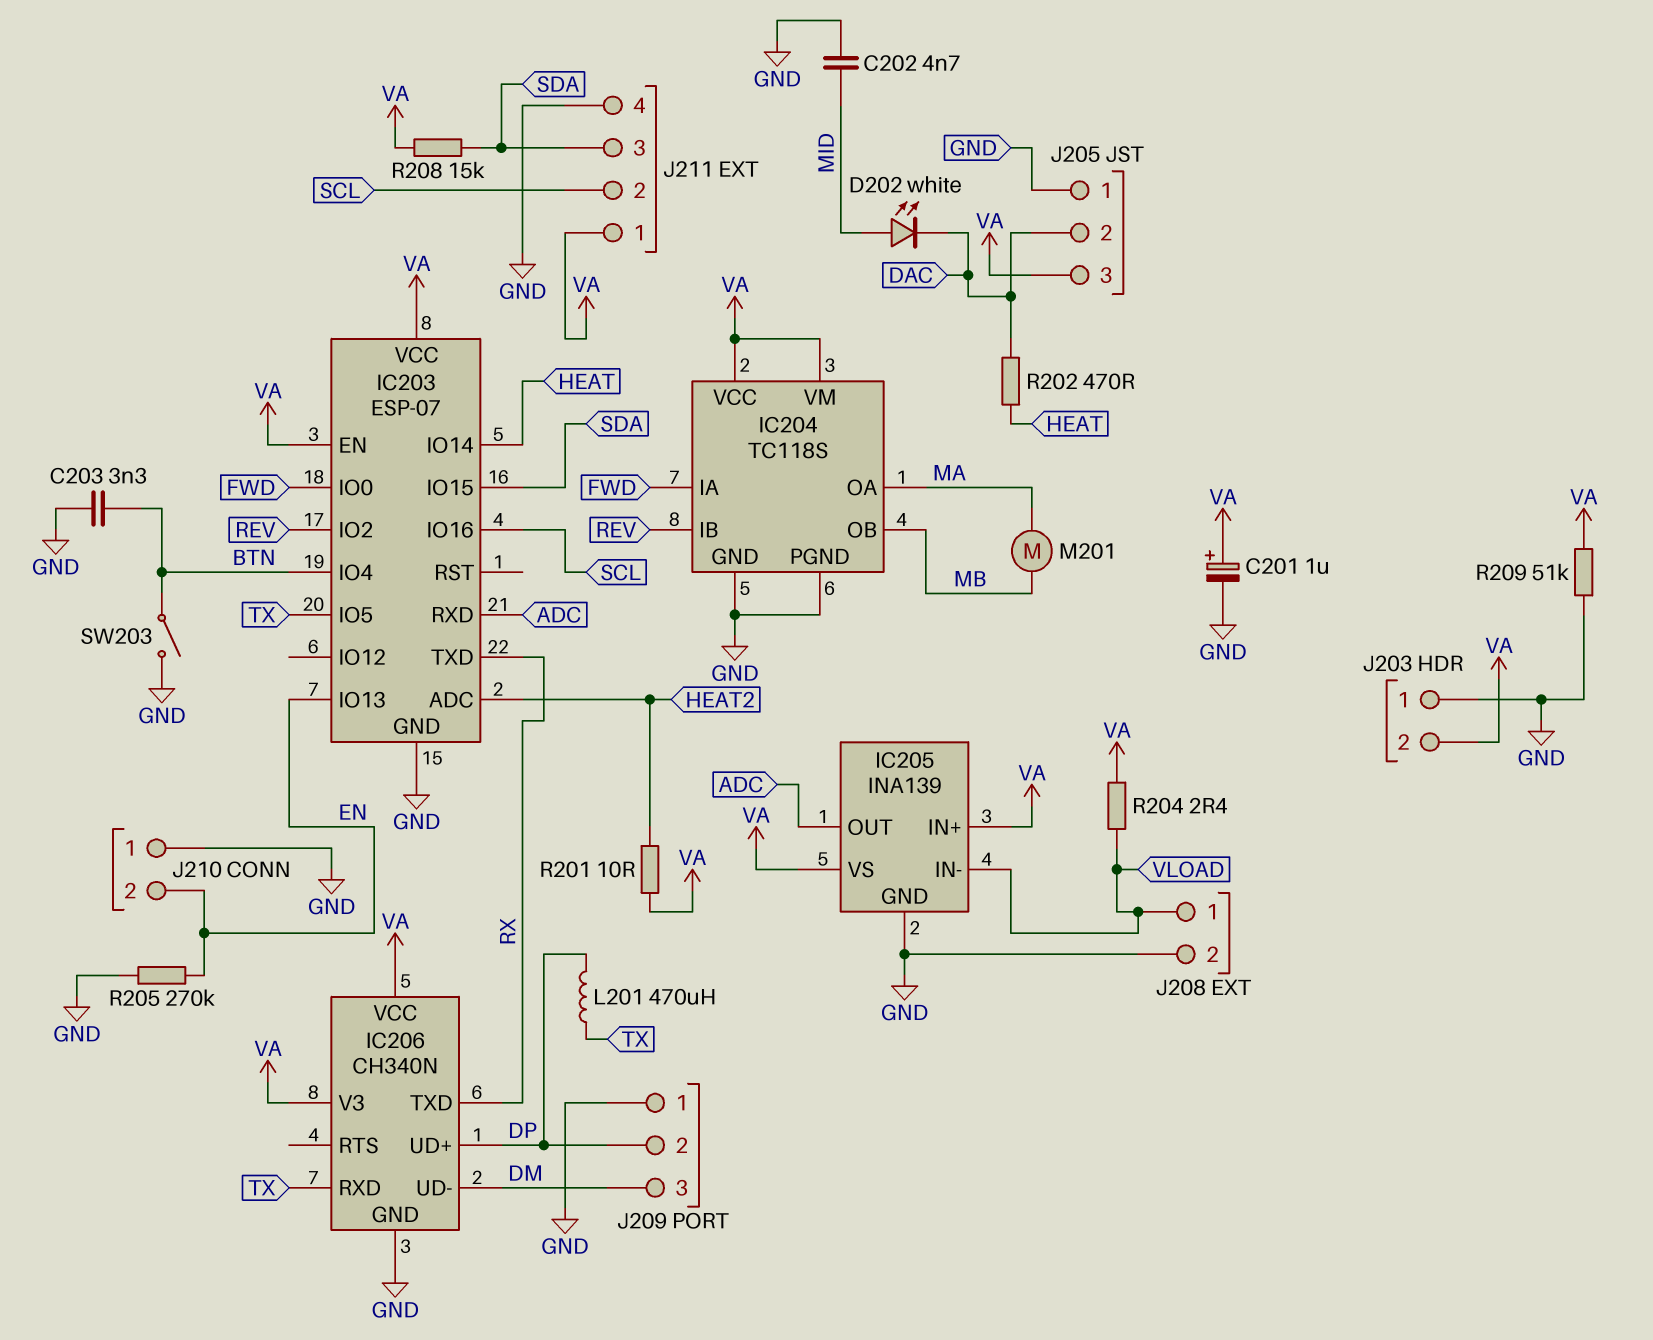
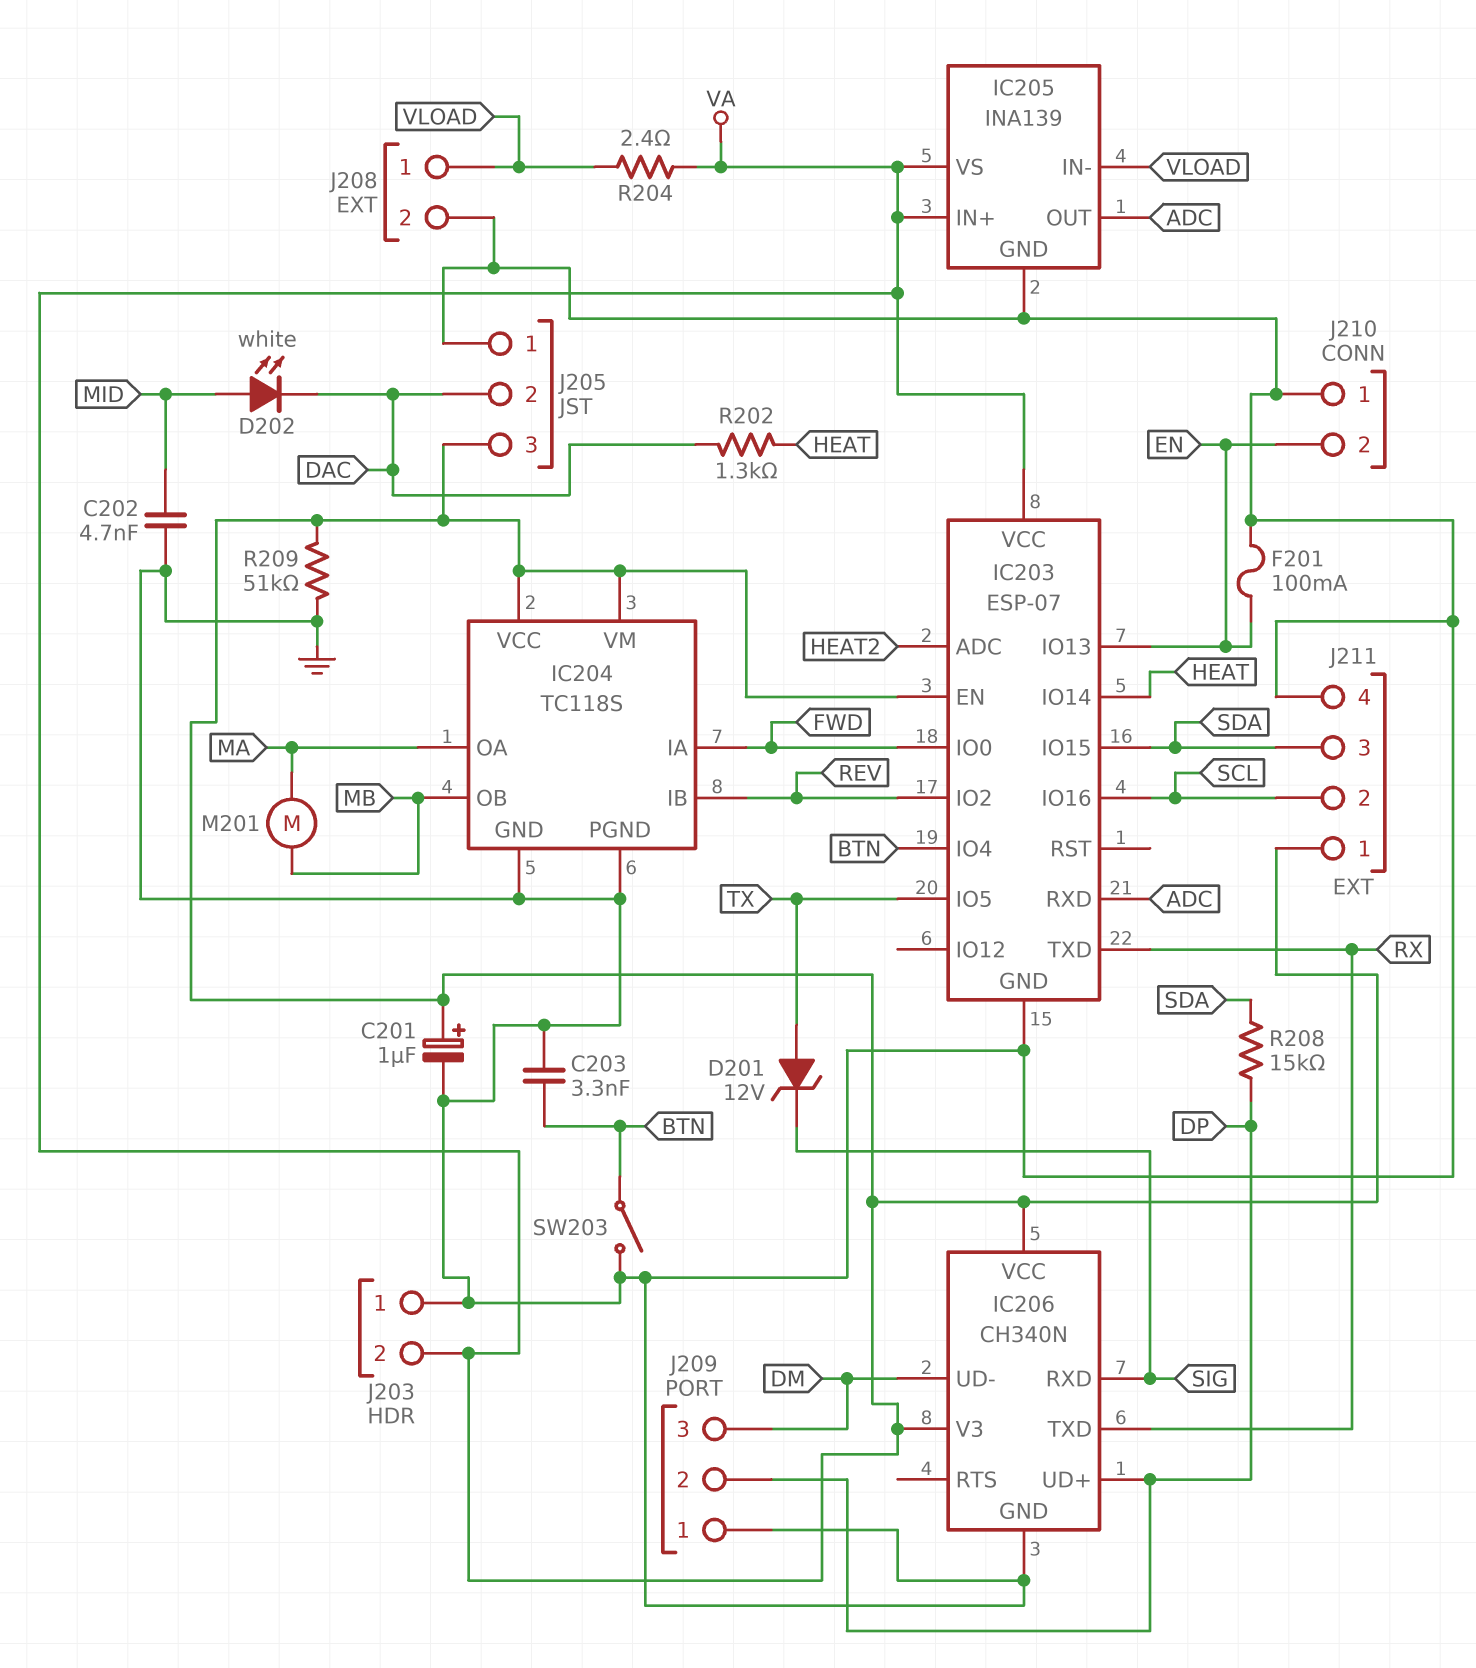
D201: none -> zener 12V (A TX, K SIG)
F201: none -> 100mA (EN, GND)
IC206 pin RXD: TX -> SIG
L201: 470uH (DP, TX) -> none
R201: 10 (HEAT2, VA) -> none
R202: 470 (DAC, HEAT) -> 1.3k (DAC, HEAT)
R205: 270k (EN, GND) -> none
R208: 15k (SDA, VA) -> 15k (DP, SDA)

